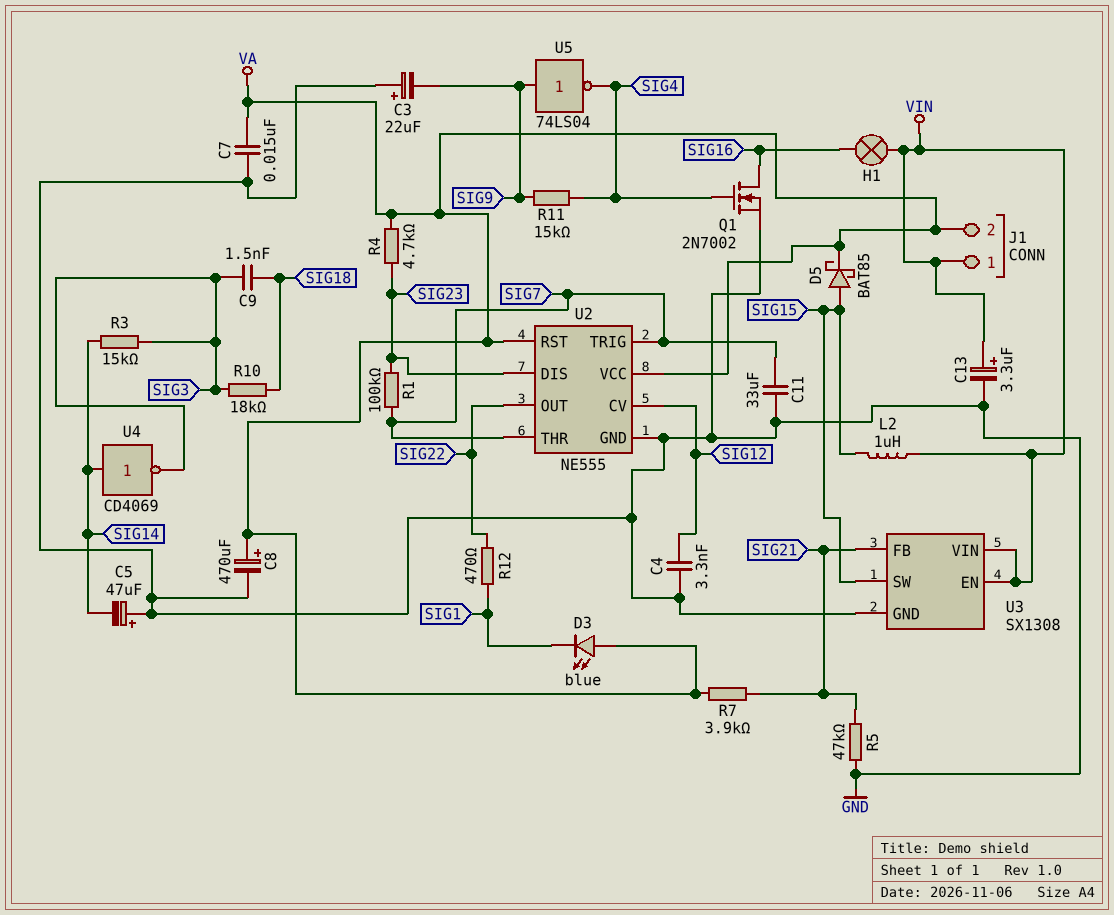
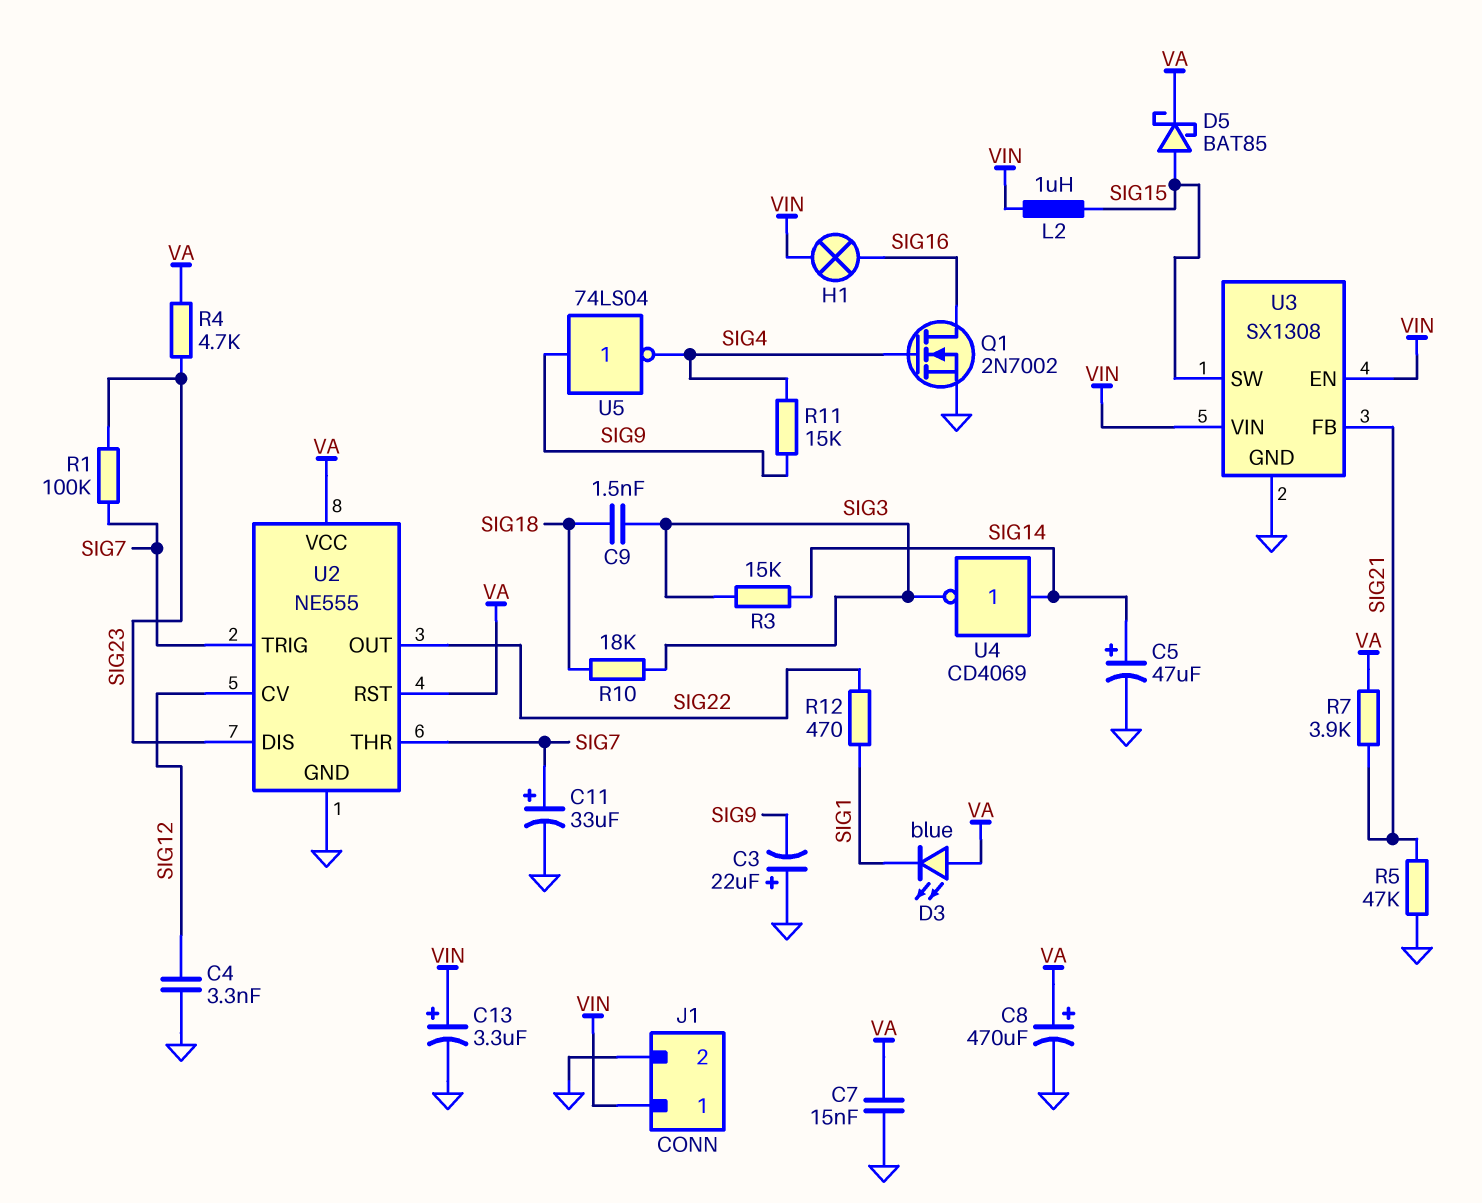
C5: 47uF (plus GND, minus SIG14) -> 47uF (plus SIG14, minus GND)
C11: 33uF (GND, SIG7) -> 33uF (plus SIG7, minus GND)
J1 pin 2: VA -> GND

